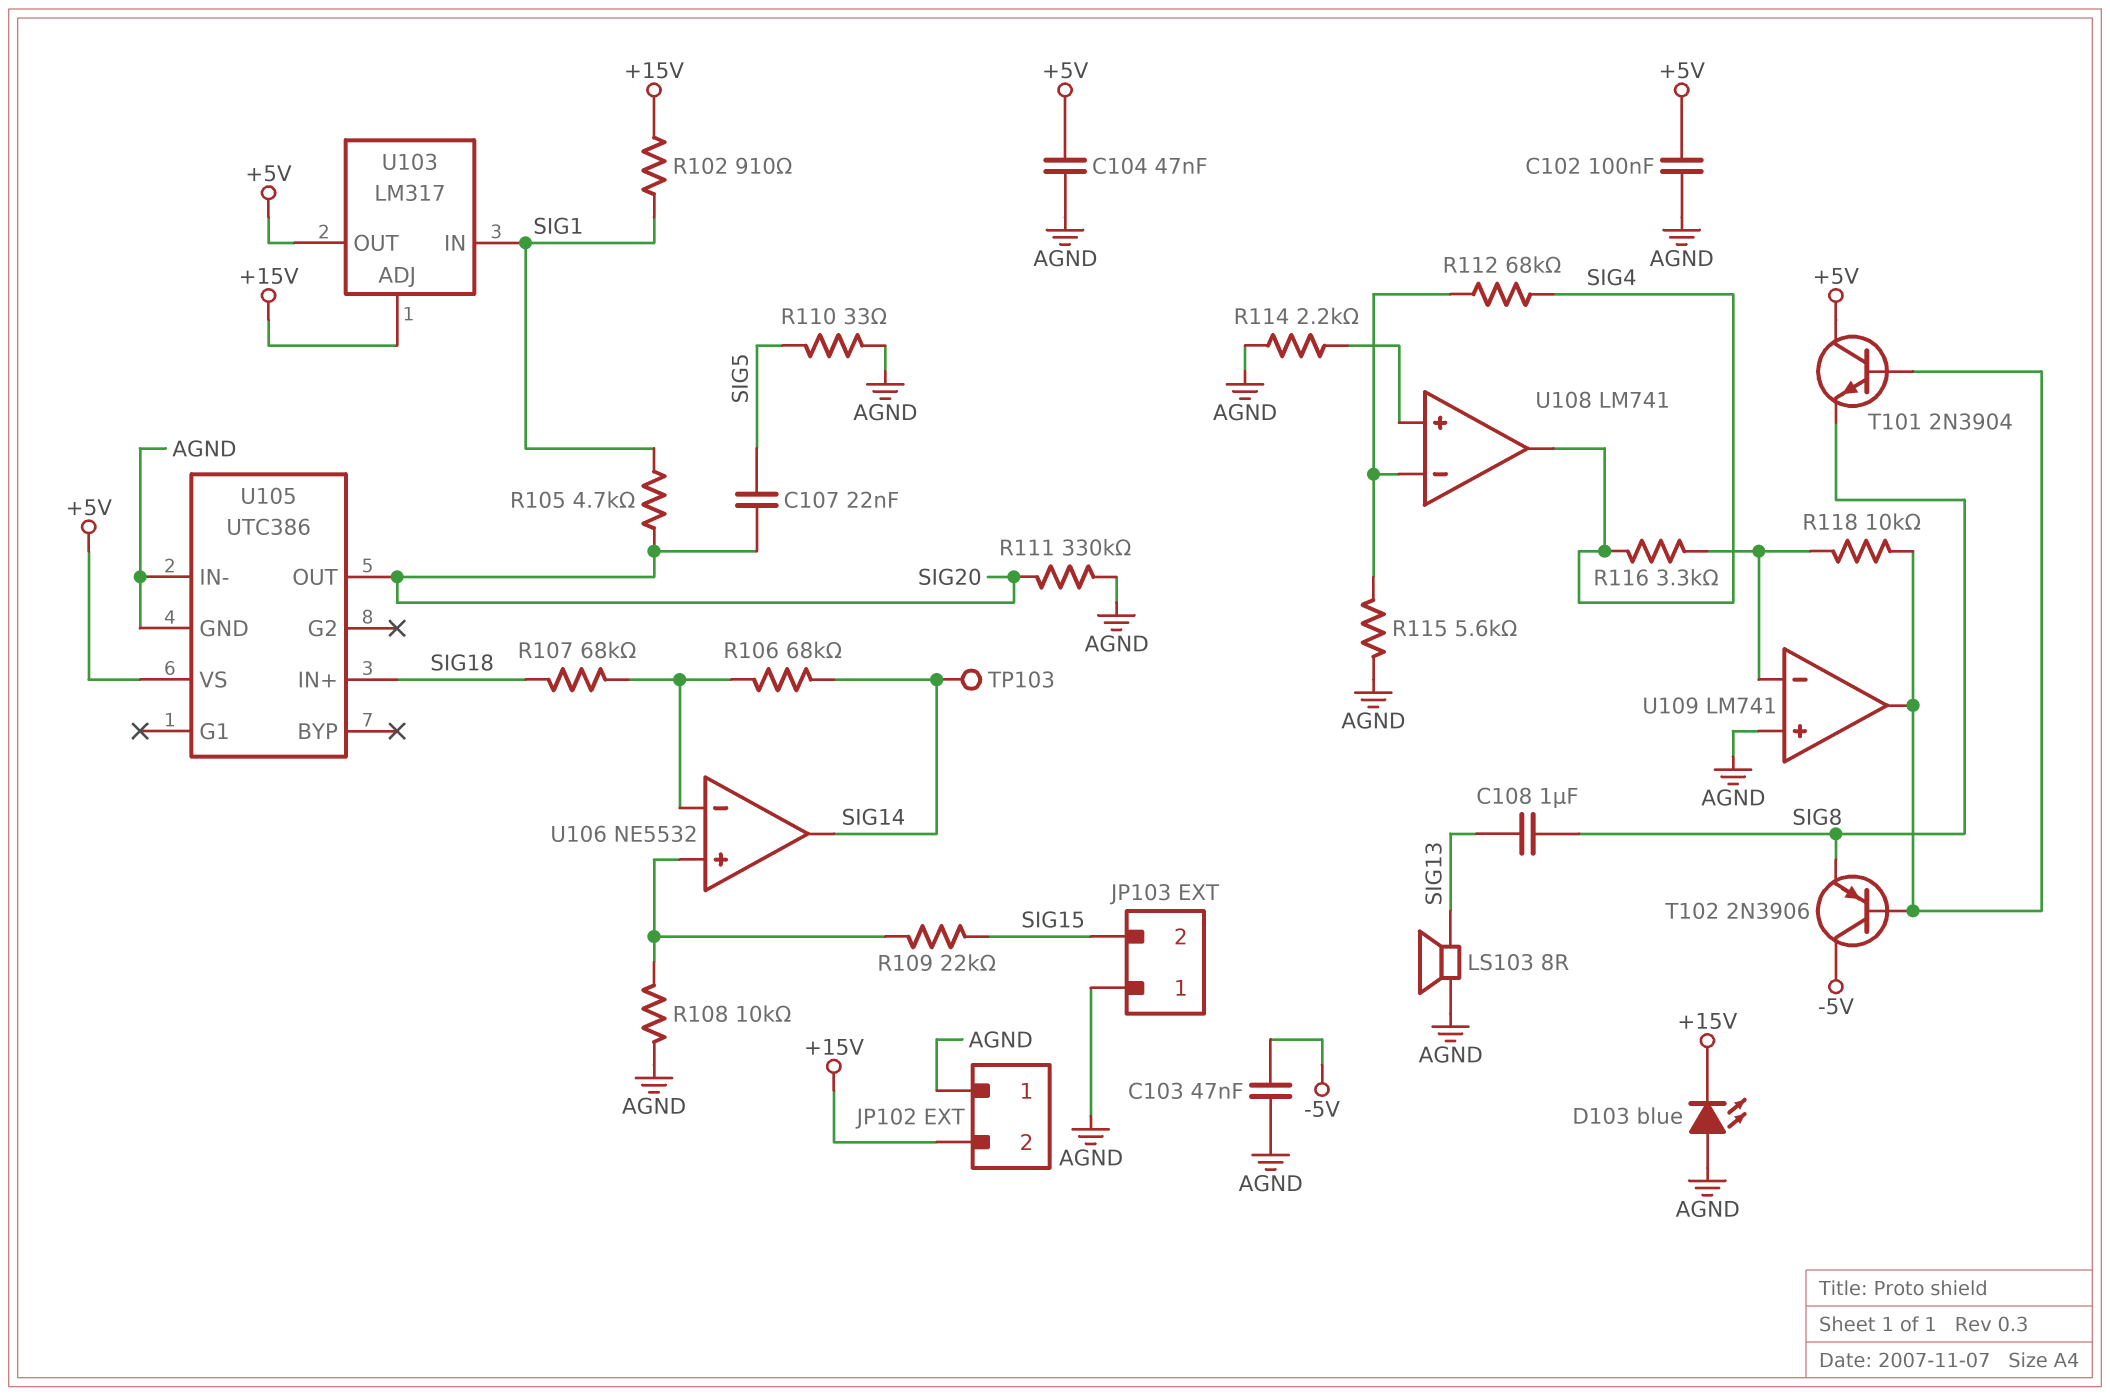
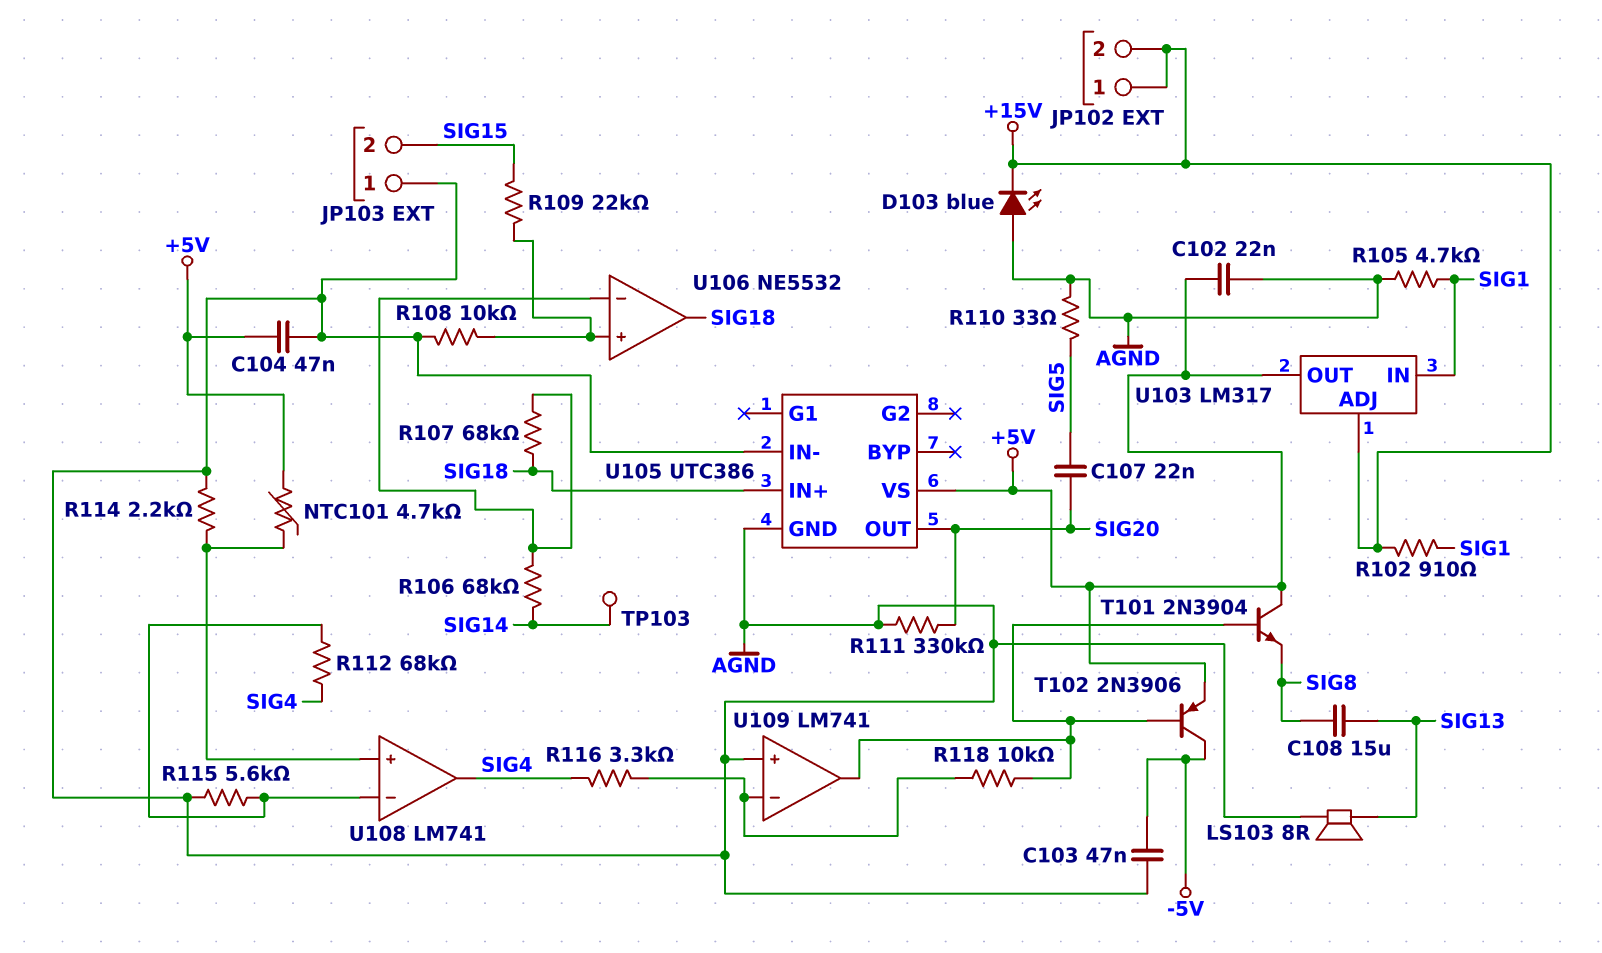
C102: 100nF (+5V, AGND) -> 22nF (+5V, AGND)
C108: 1uF (SIG8, SIG13) -> 15uF (SIG8, SIG13)
JP102 pin 1: AGND -> +15V
NTC101: none -> 4.7k (+5V, U108/in+)
R105: 4.7k (SIG1, SIG20) -> 4.7k (AGND, SIG1)
T102: PNP 2N3906 (B U109/out, C -5V, E SIG8) -> PNP 2N3906 (B U109/out, C -5V, E +5V)
U106 pin out: SIG14 -> SIG18

